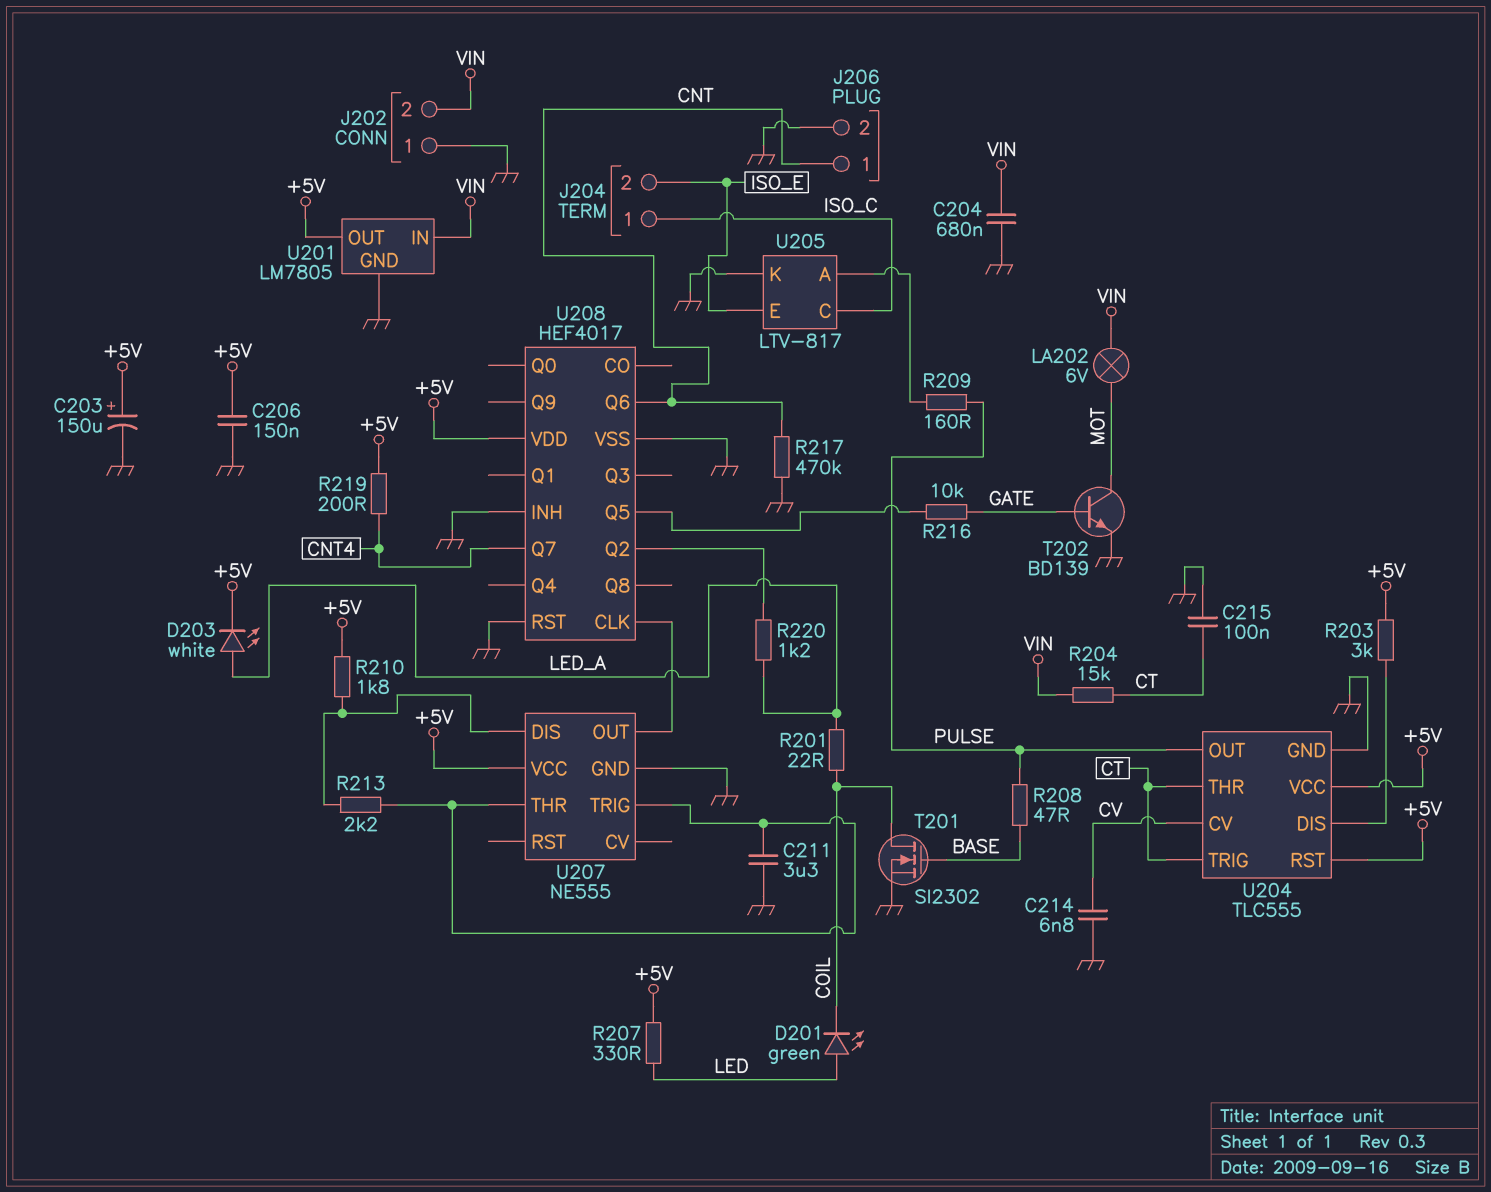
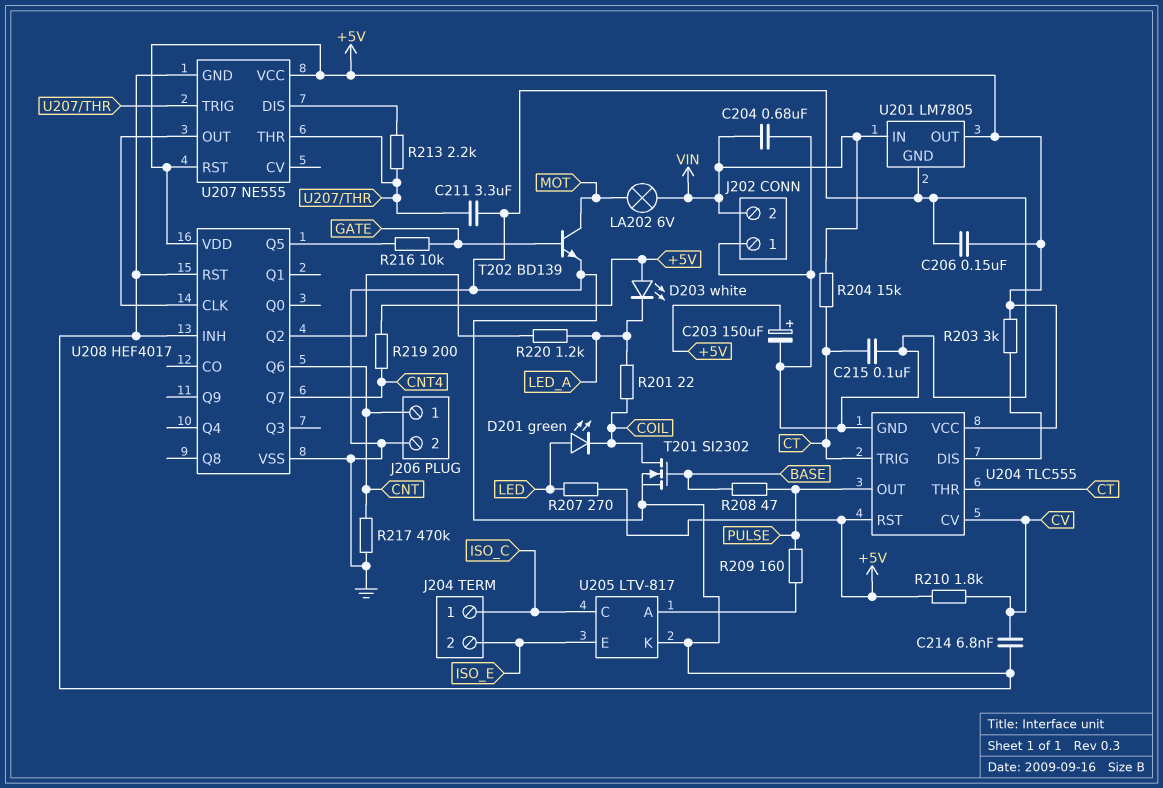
D203: LED white (A LED_A, K +5V) -> LED white (A +5V, K LED_A)
R207: 330 (+5V, LED) -> 270 (+5V, LED)
R210: 1.8k (+5V, U207/DIS) -> 1.8k (+5V, CV)
U207 pin RST: none -> +5V

